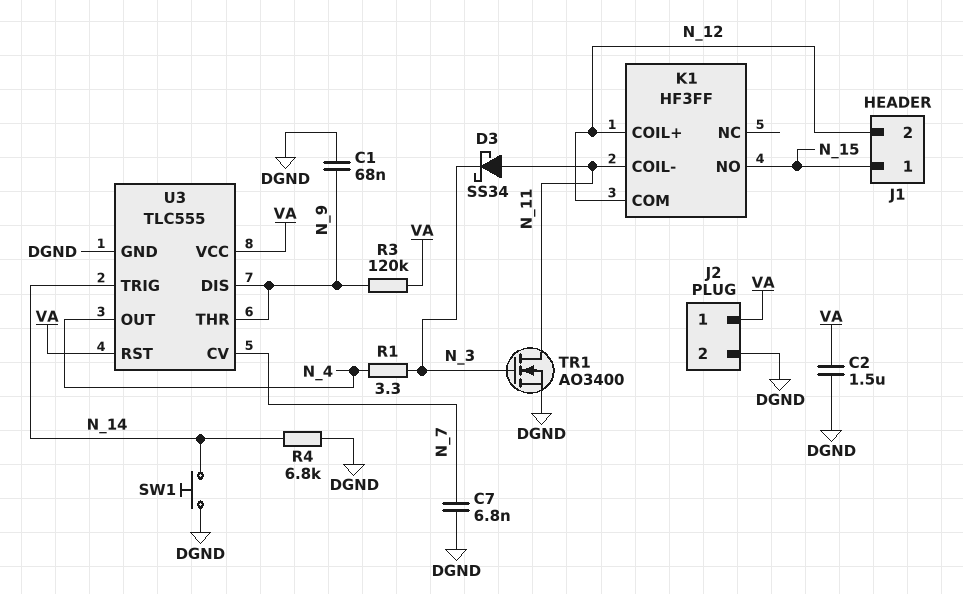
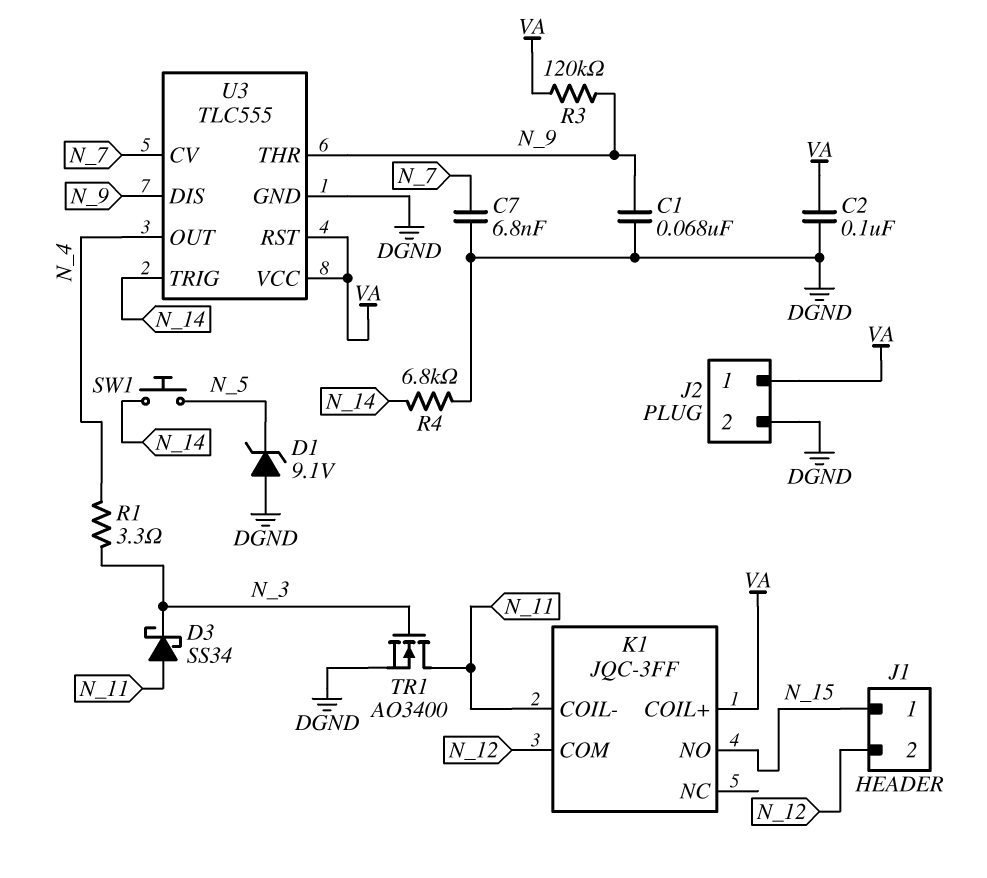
C2: 1.5uF (DGND, VA) -> 100nF (DGND, VA)
D1: none -> zener 9.1V (A DGND, K N_5)
K1: HF3FF -> JQC-3FF
K1 pin COIL+: N_12 -> VA
SW1: button (DGND, N_14) -> button (N_5, N_14)

